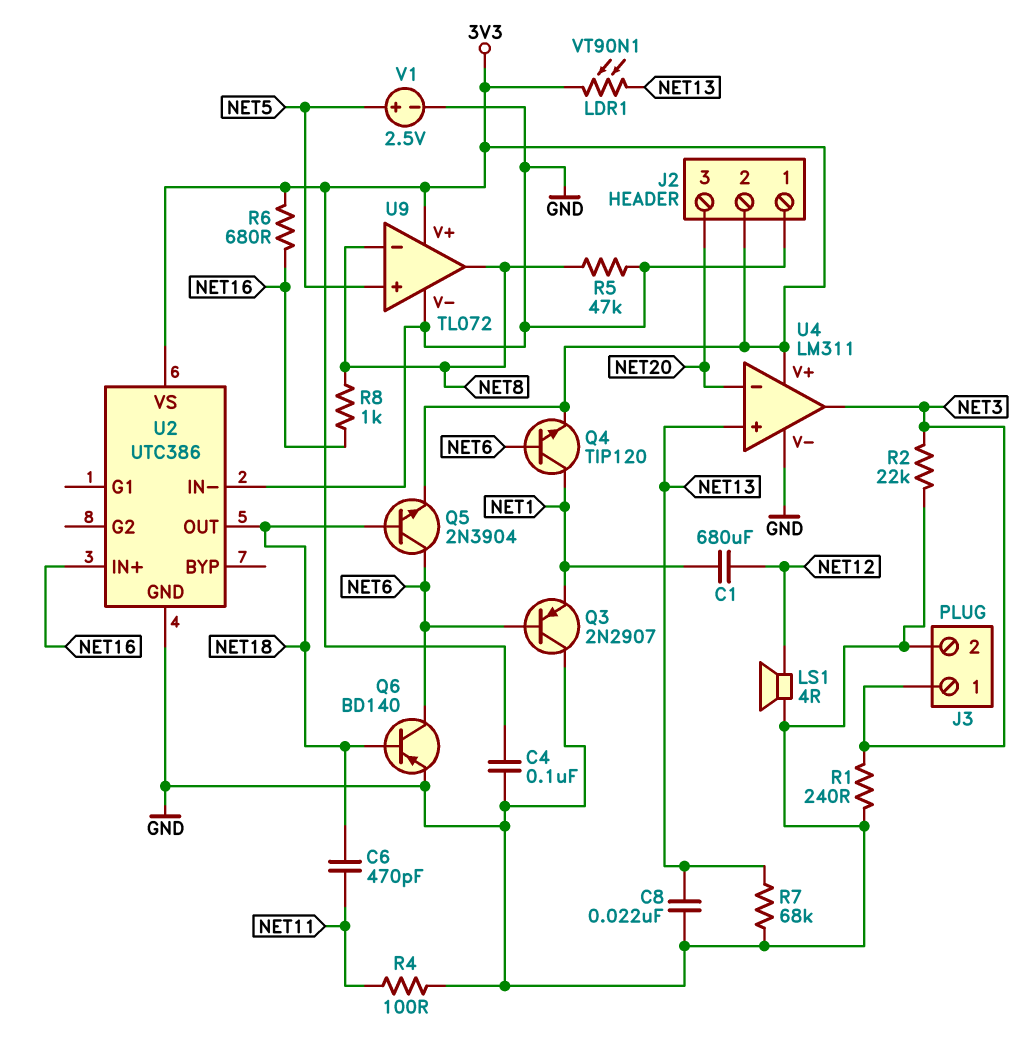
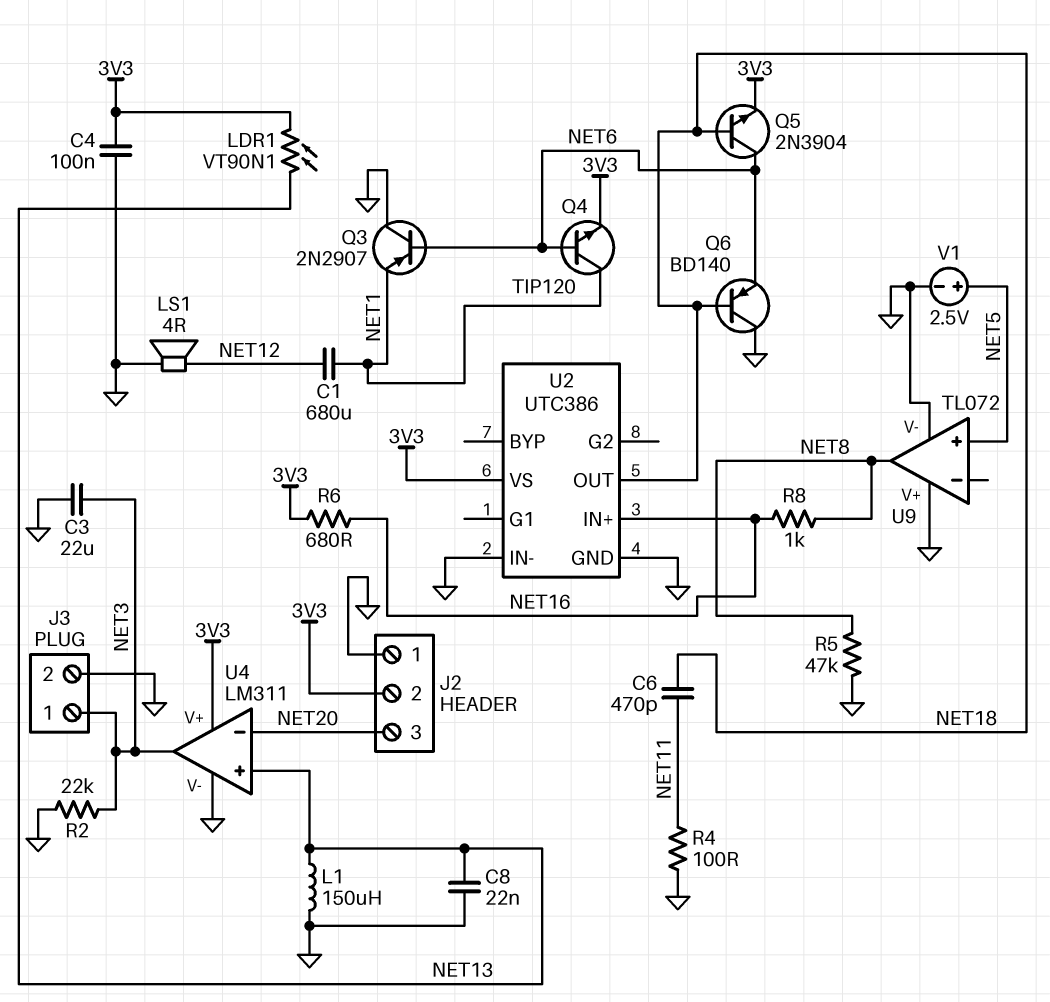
C3: none -> 22uF (GND, NET3)
L1: none -> 150uH (GND, NET13)
Q6: PNP BD140 (B NET18, C NET6, E GND) -> PNP BD140 (B NET18, C GND, E NET6)
R1: 240 (GND, NET3) -> none
R7: 68k (GND, NET13) -> none
U9 pin V+: 3V3 -> GND
U9 pin in-: NET8 -> none

